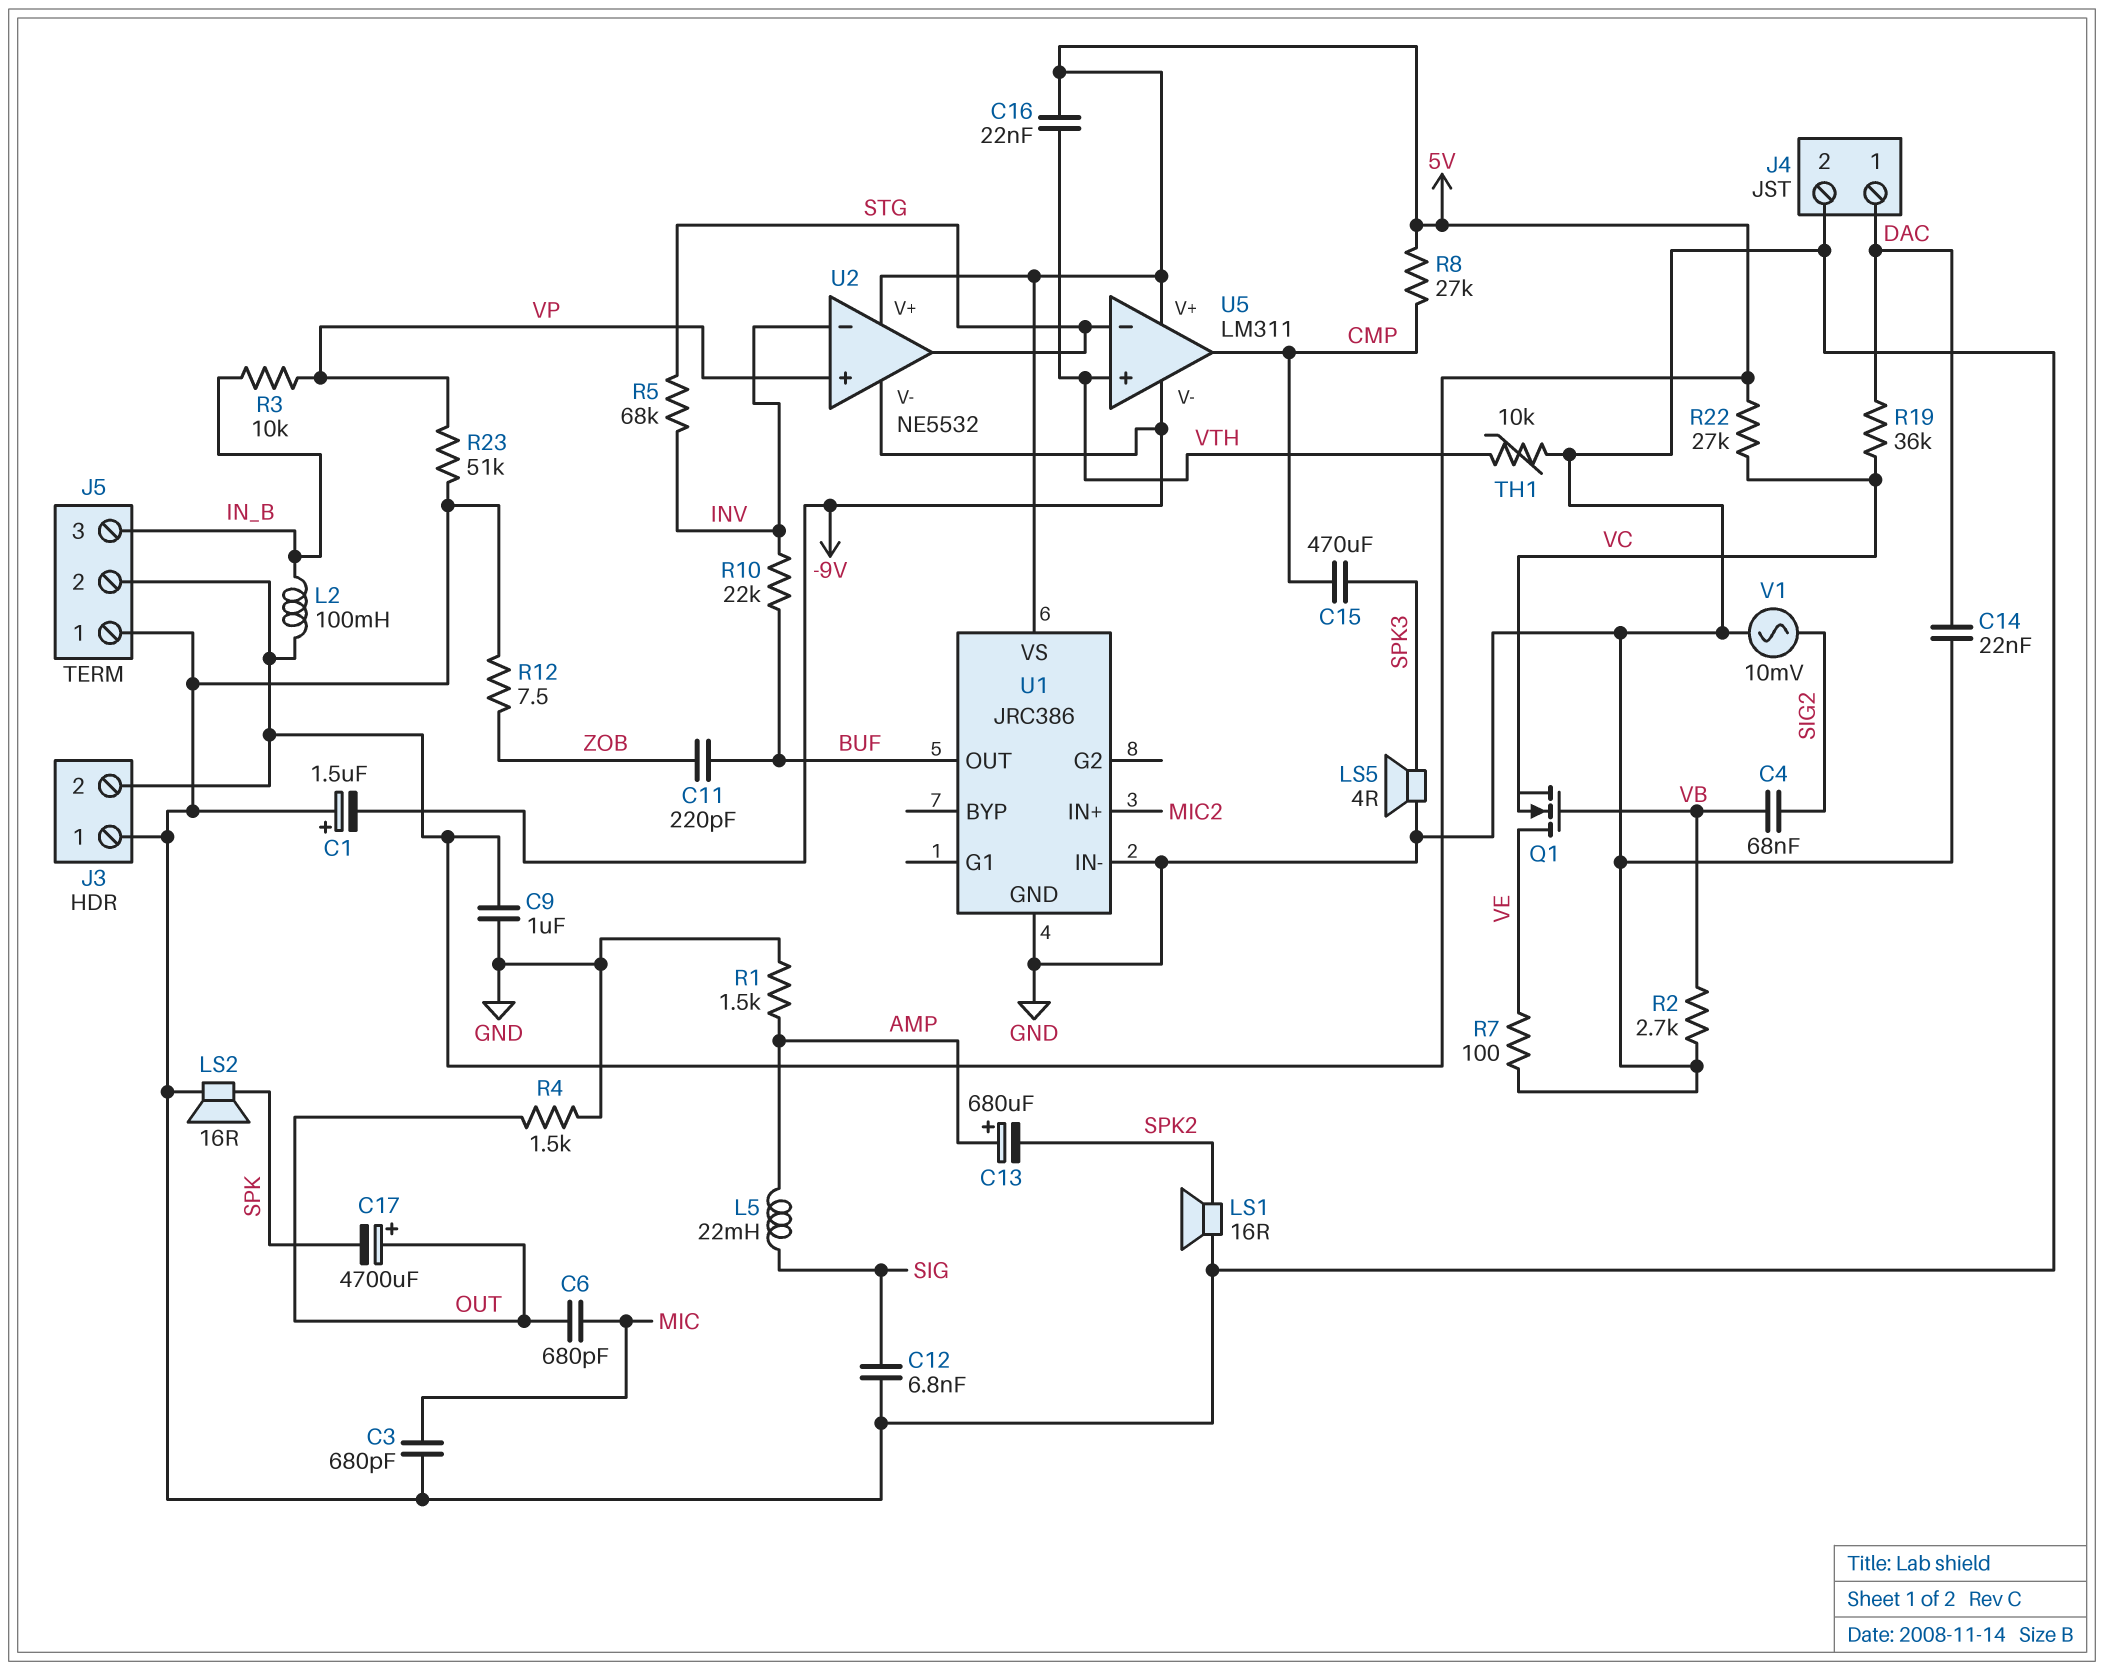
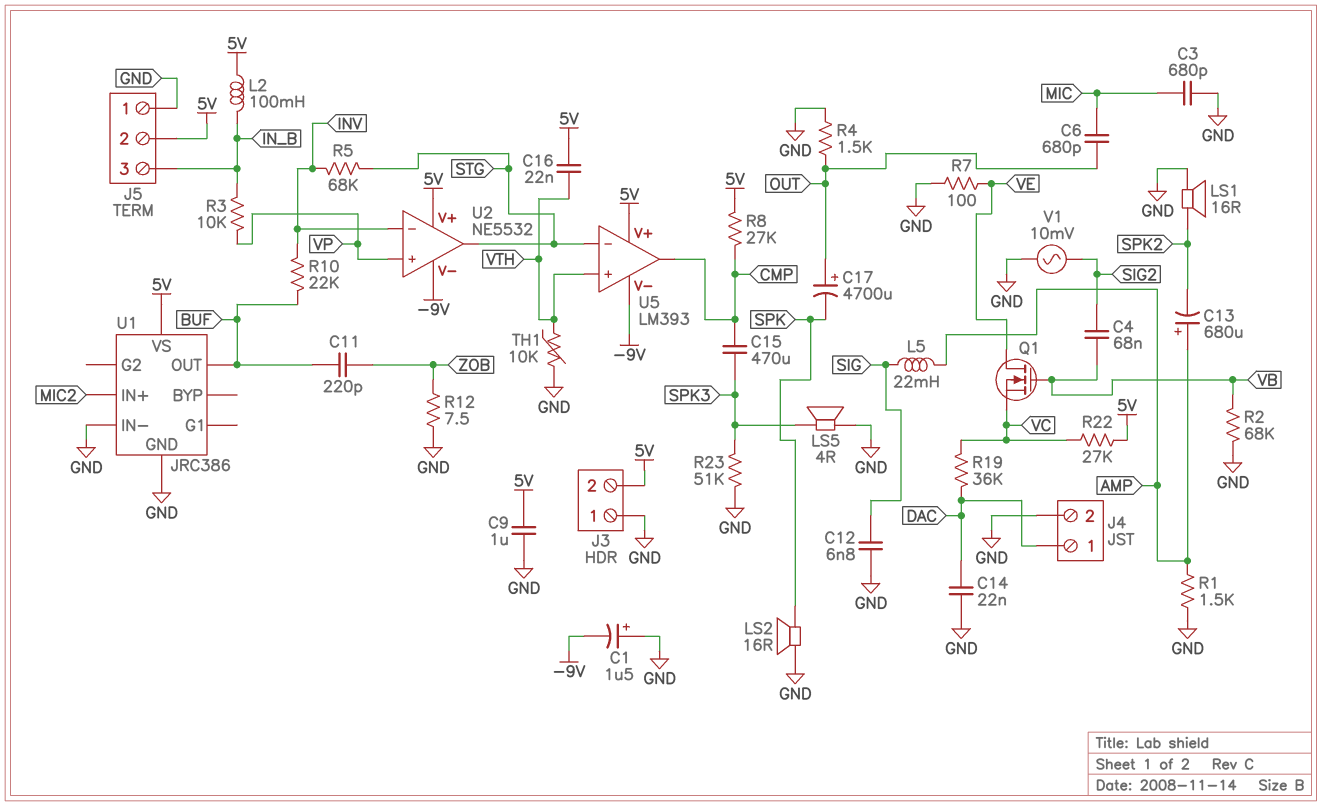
R2: 2.7k (GND, VB) -> 68k (GND, VB)
R23: 51k (GND, VP) -> 51k (GND, SPK3)
U5: LM311 -> LM393

